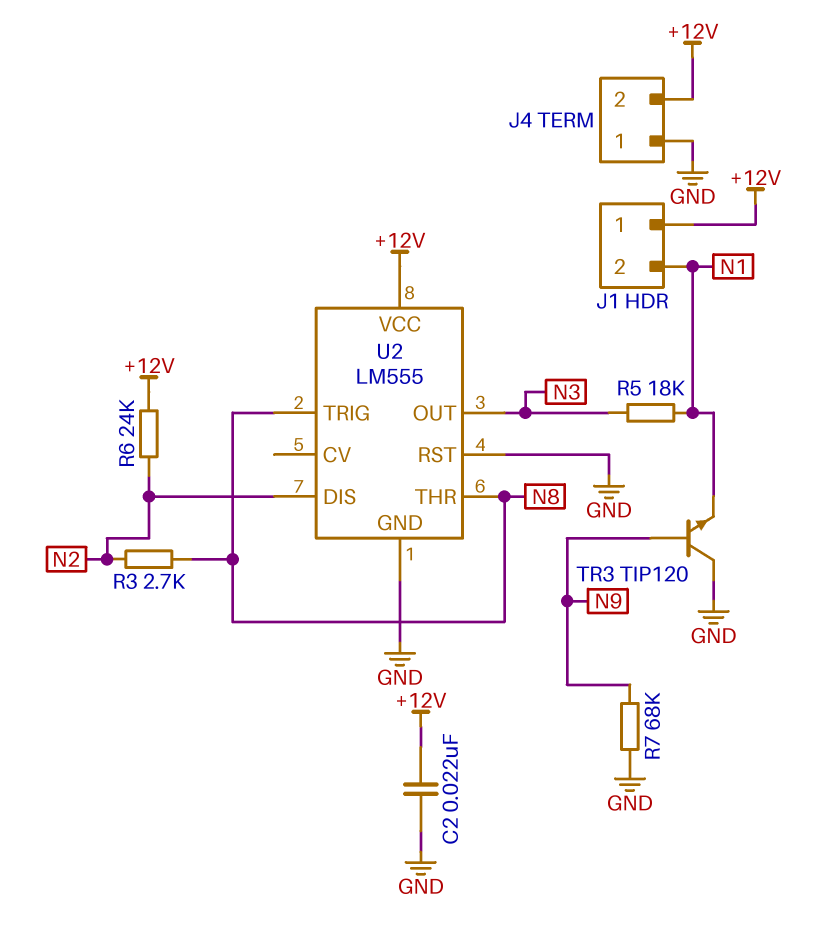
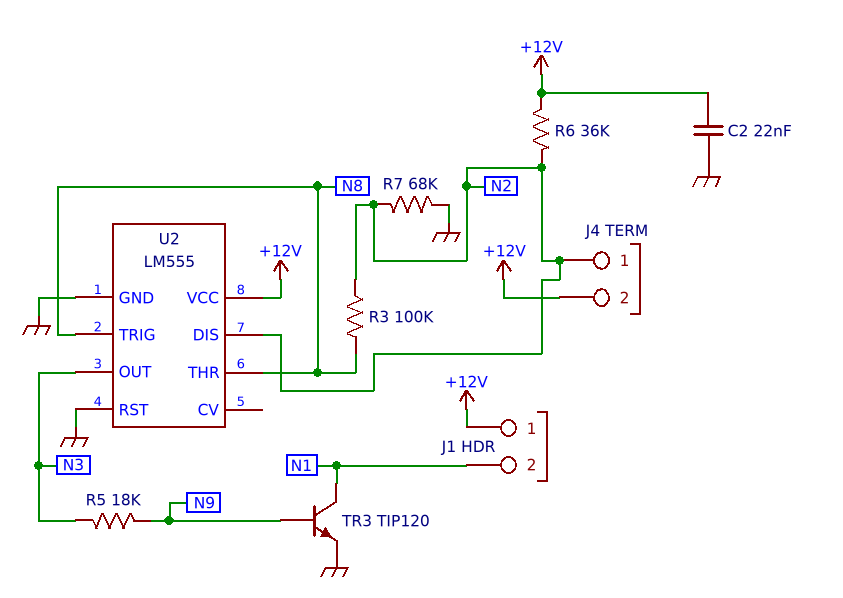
J4 pin 1: GND -> N2
R3: 2.7k (N2, N8) -> 100k (N2, N8)
R5: 18k (N1, N3) -> 18k (N3, N9)
R6: 24k (+12V, N2) -> 36k (+12V, N2)
R7: 68k (GND, N9) -> 68k (GND, N2)
TR3: NPN TIP120 (B N9, C GND, E N1) -> NPN TIP120 (B N9, C N1, E GND)

